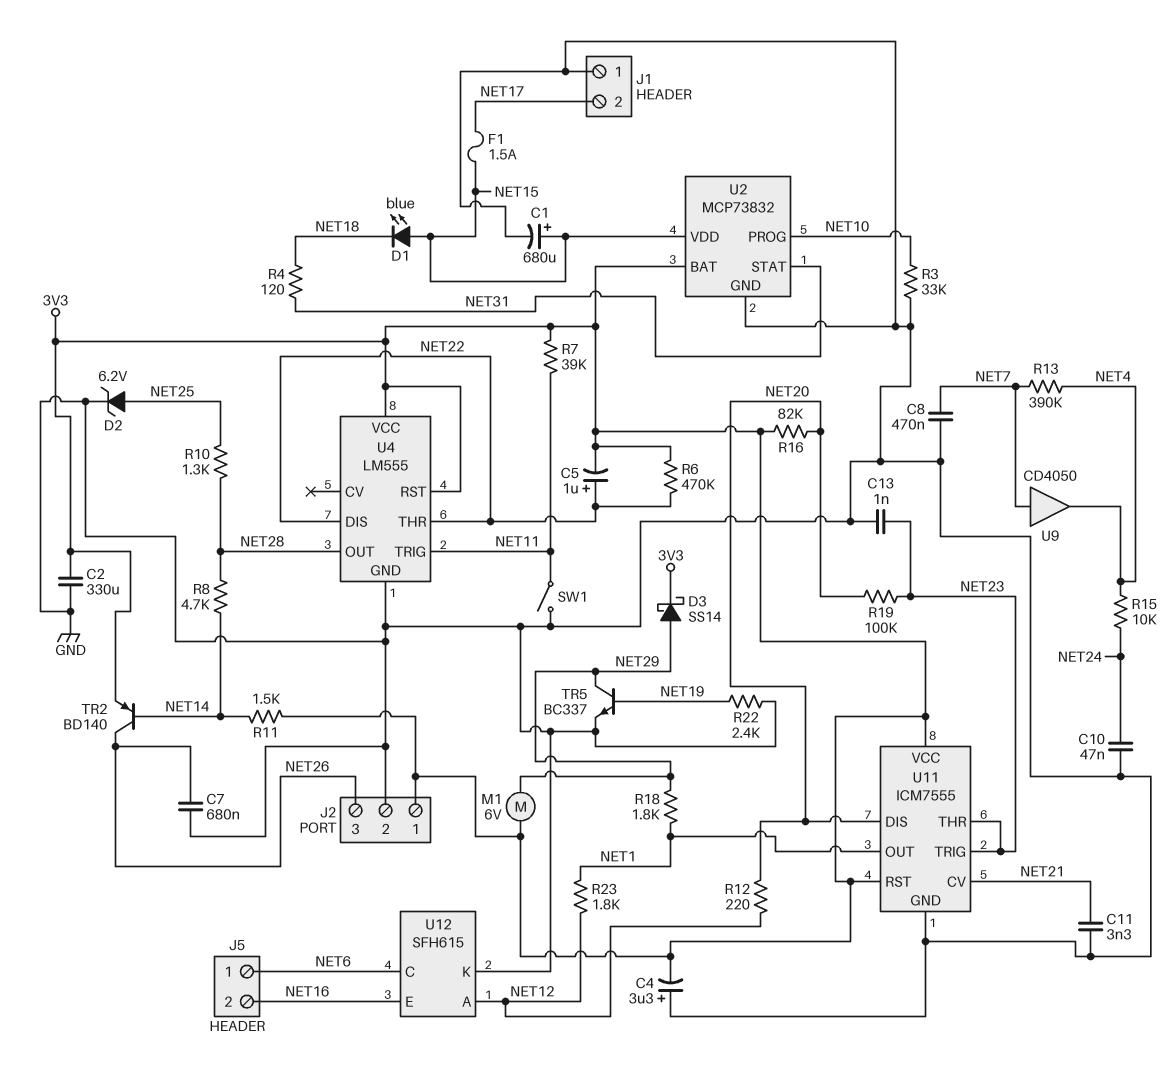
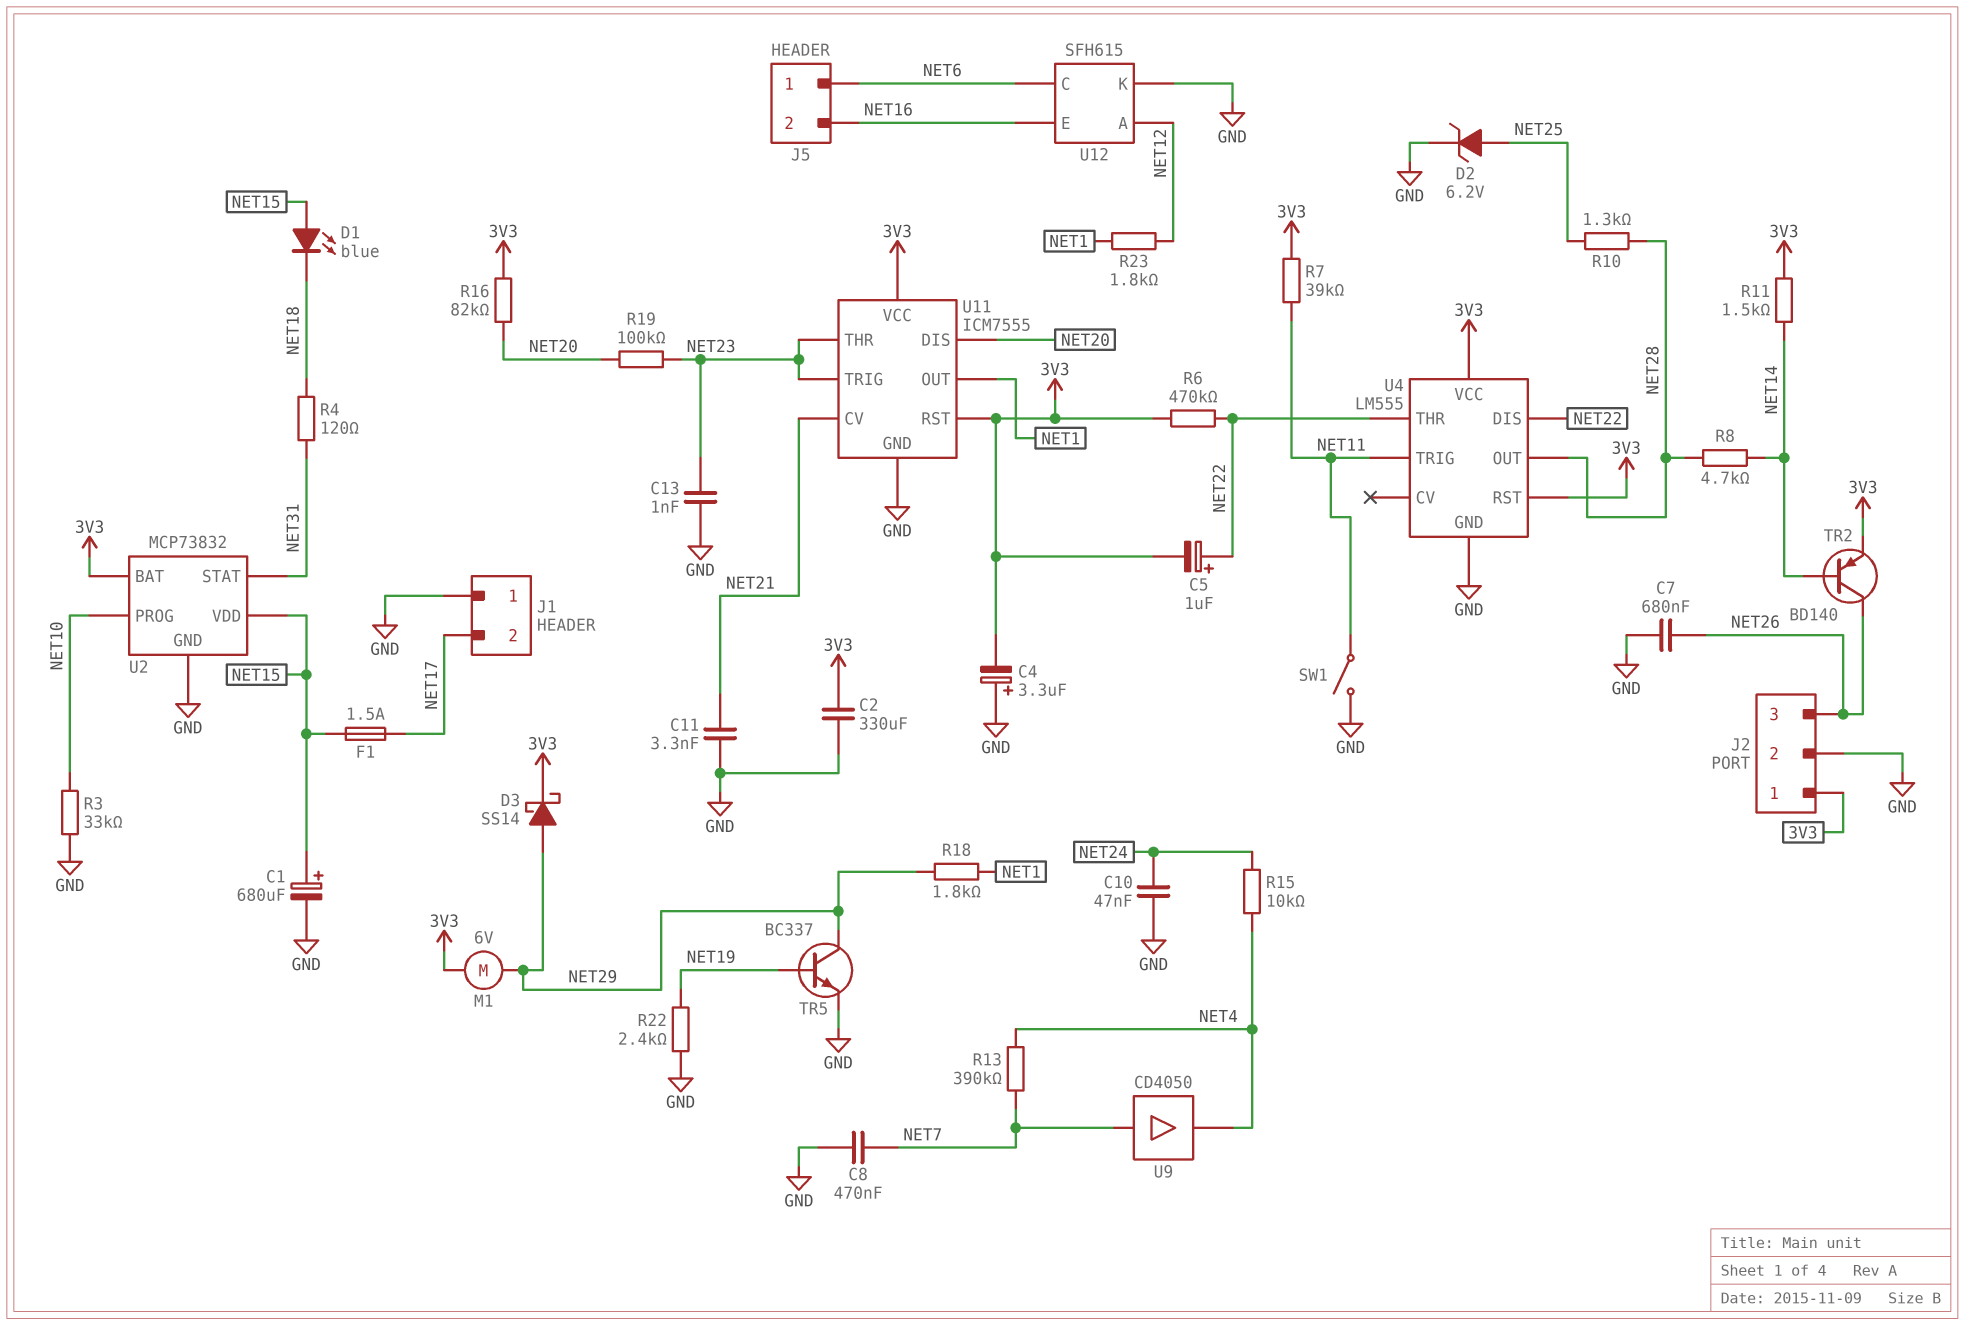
R12: 220 (NET12, NET20) -> none

